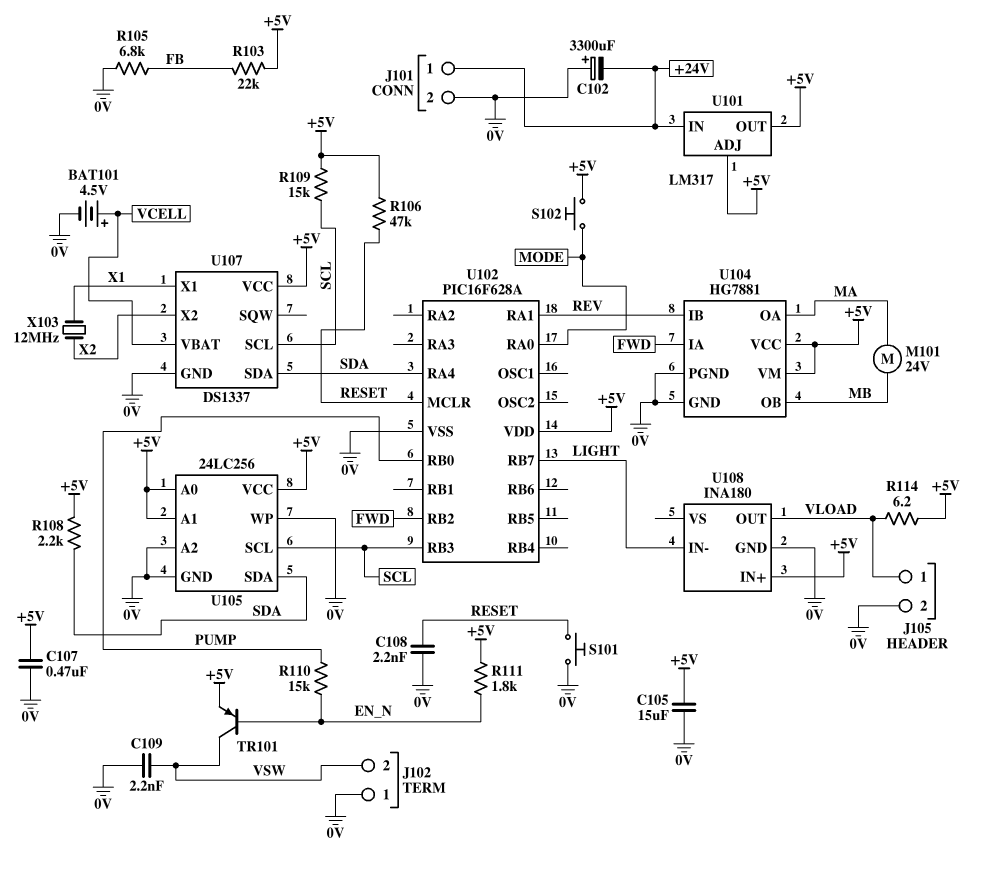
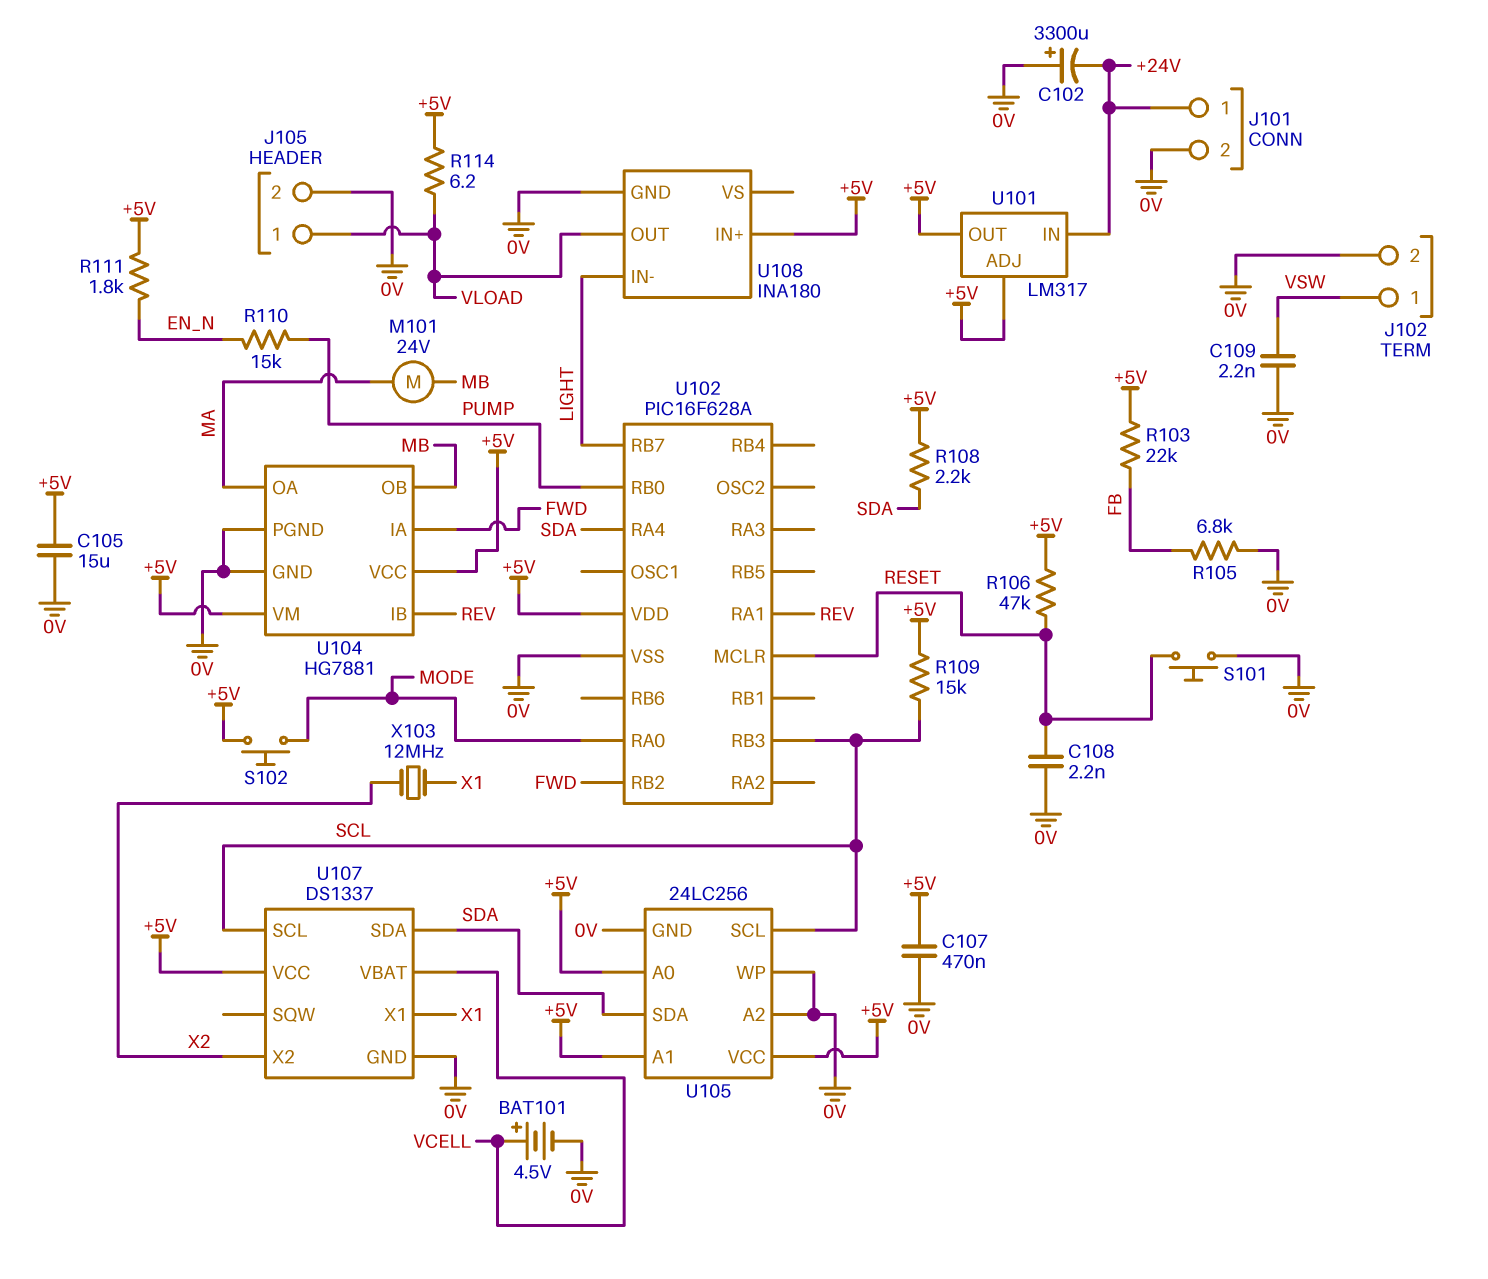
J102 pin 1: 0V -> VSW
J102 pin 2: VSW -> 0V
TR101: PNP (B EN_N, C VSW, E +5V) -> none

